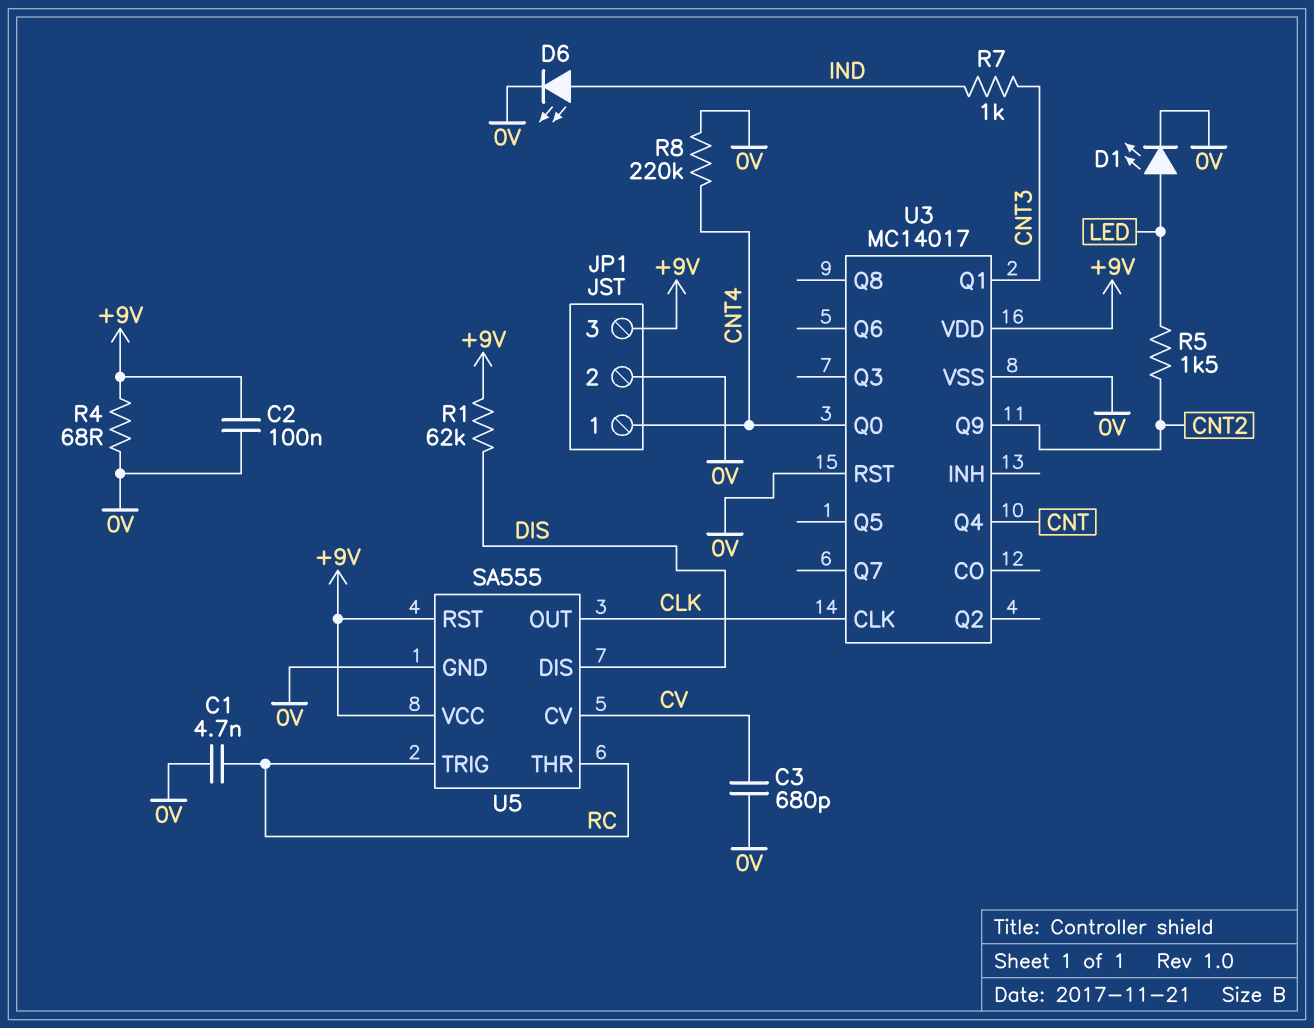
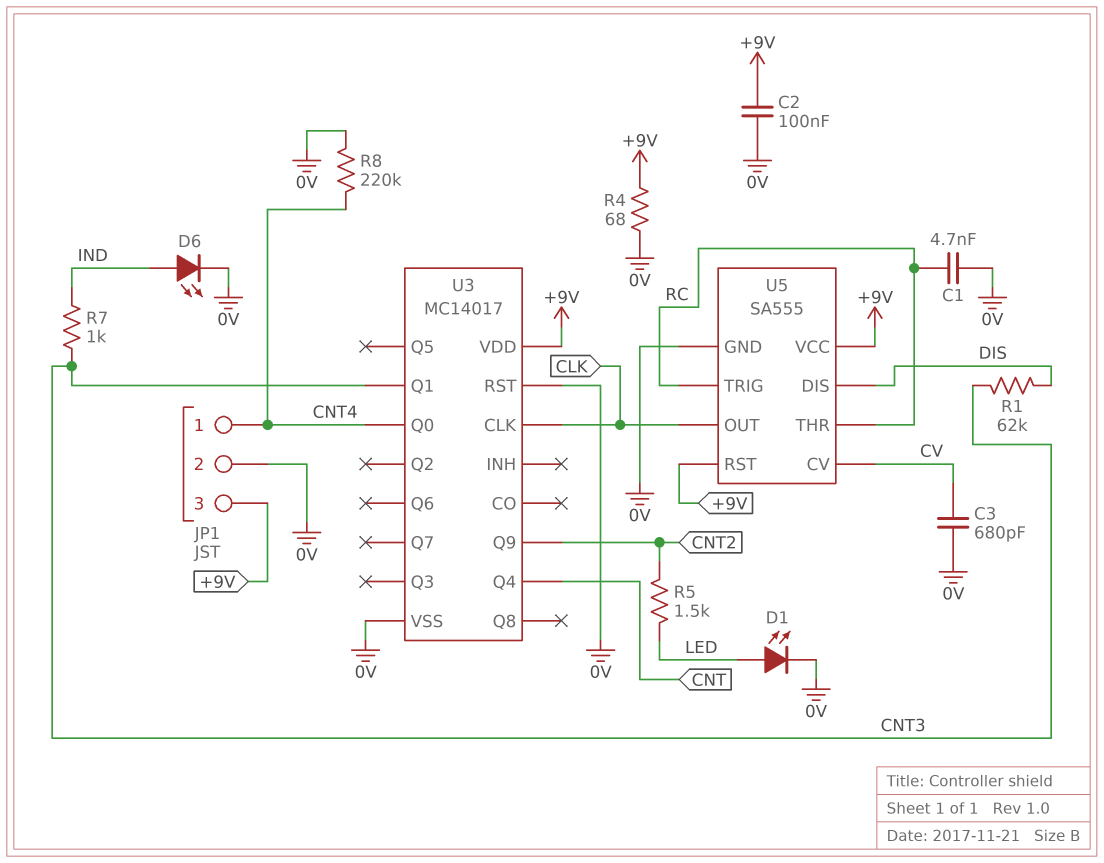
R1: 62k (+9V, DIS) -> 62k (CNT3, DIS)

